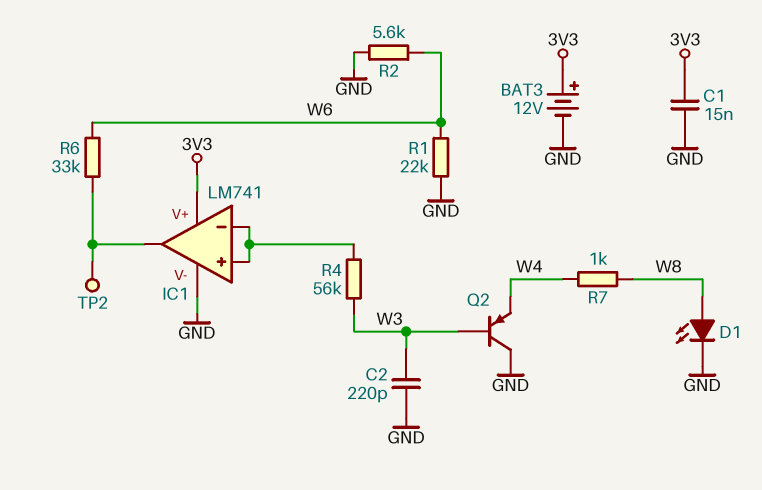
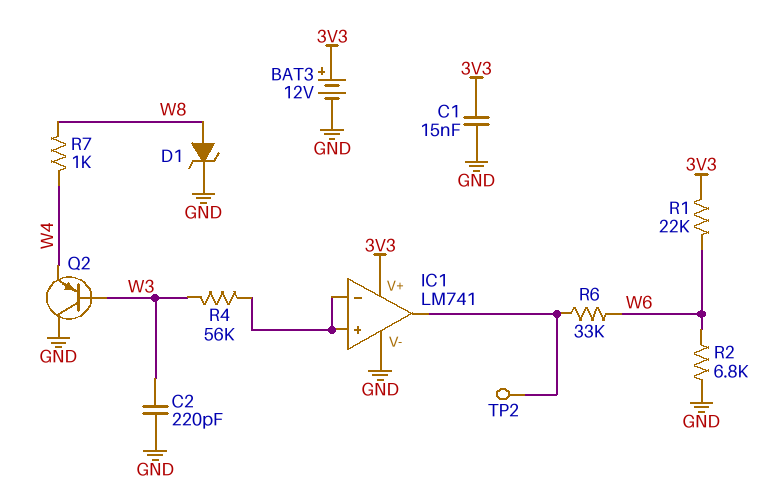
D1: LED (A W8, K GND) -> zener (A W8, K GND)
R1: 22k (GND, W6) -> 22k (3V3, W6)
R2: 5.6k (GND, W6) -> 6.8k (GND, W6)

